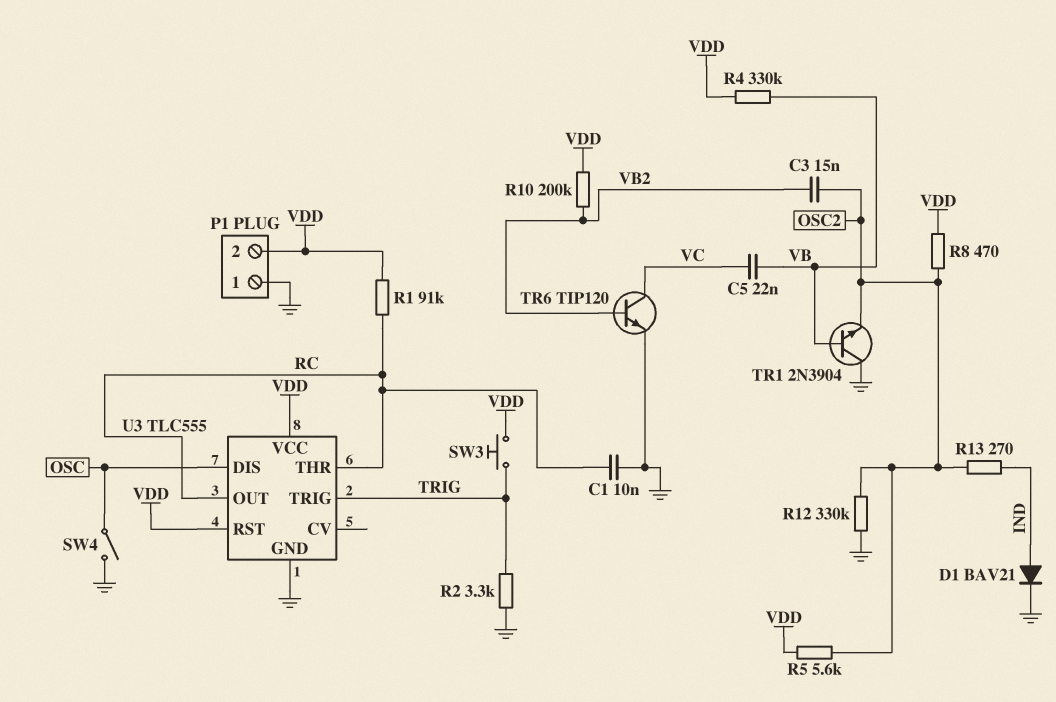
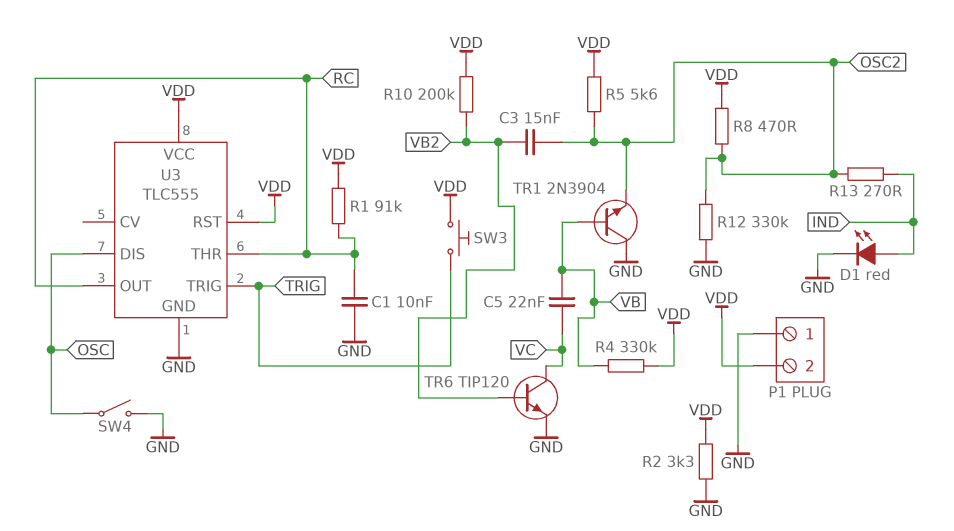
D1: diode BAV21 (A IND, K GND) -> LED red (A IND, K GND)
R2: 3.3k (GND, TRIG) -> 3.3k (GND, VDD)

